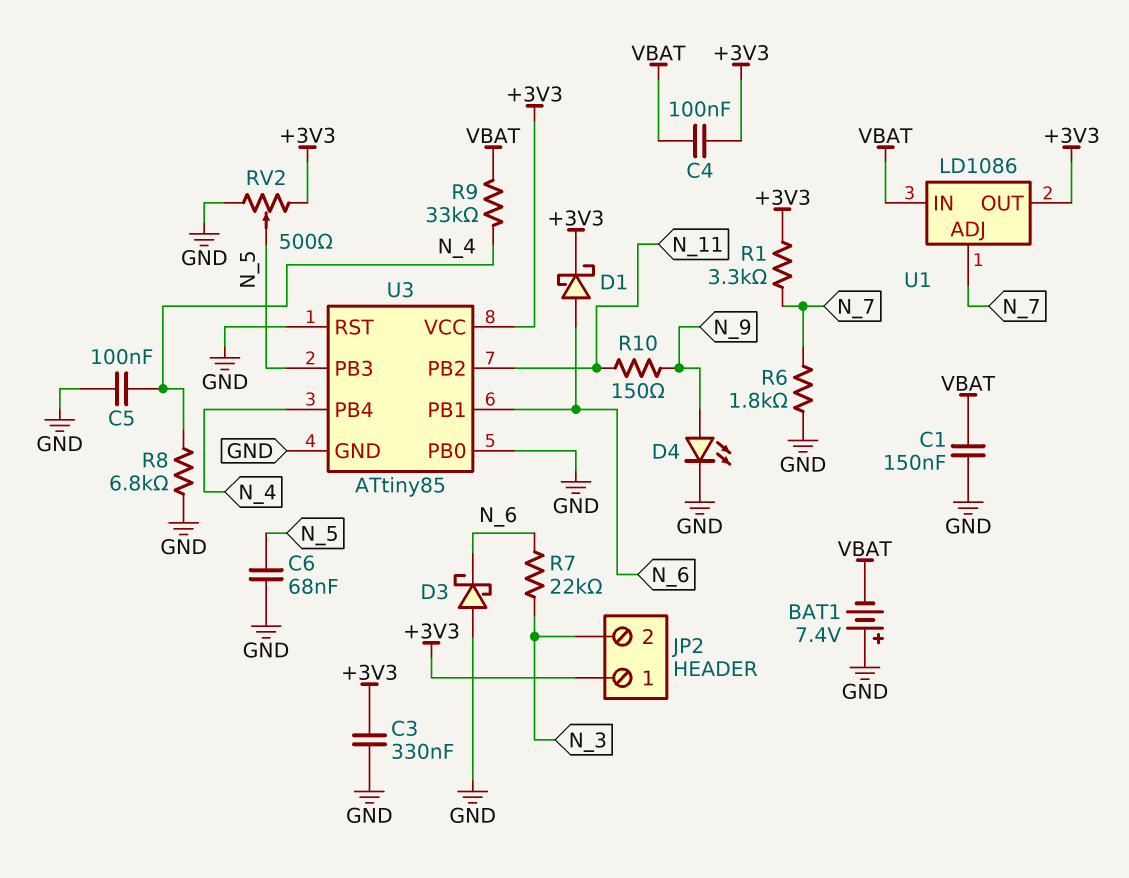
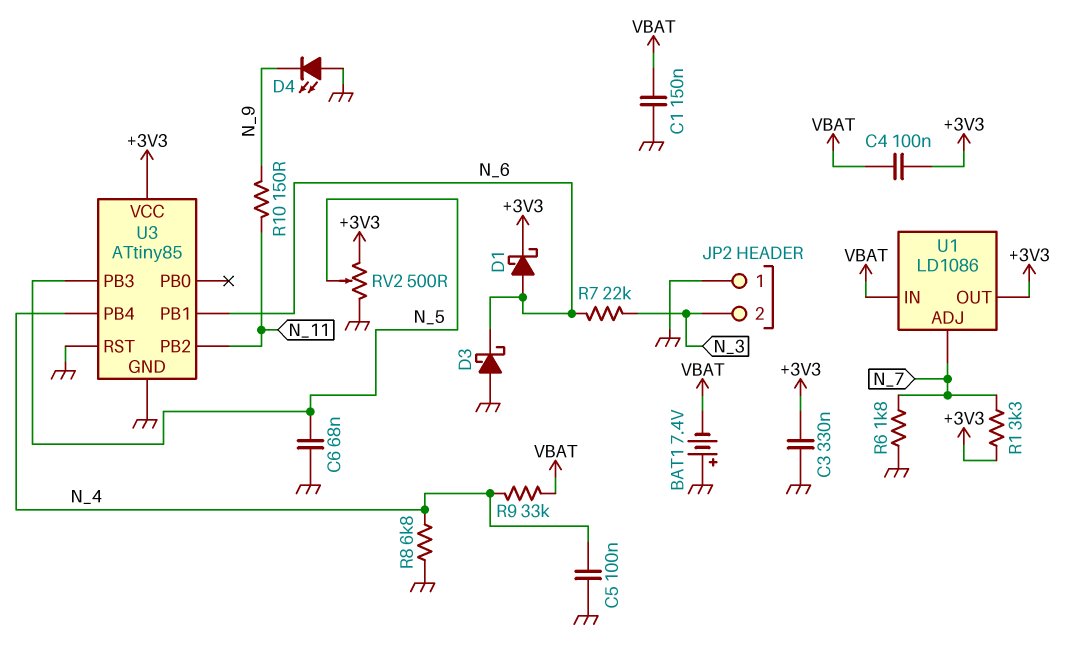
D4: LED (A N_9, K GND) -> LED (A GND, K N_9)
JP2 pin 1: +3V3 -> GND
U3 pin PB0: GND -> none

